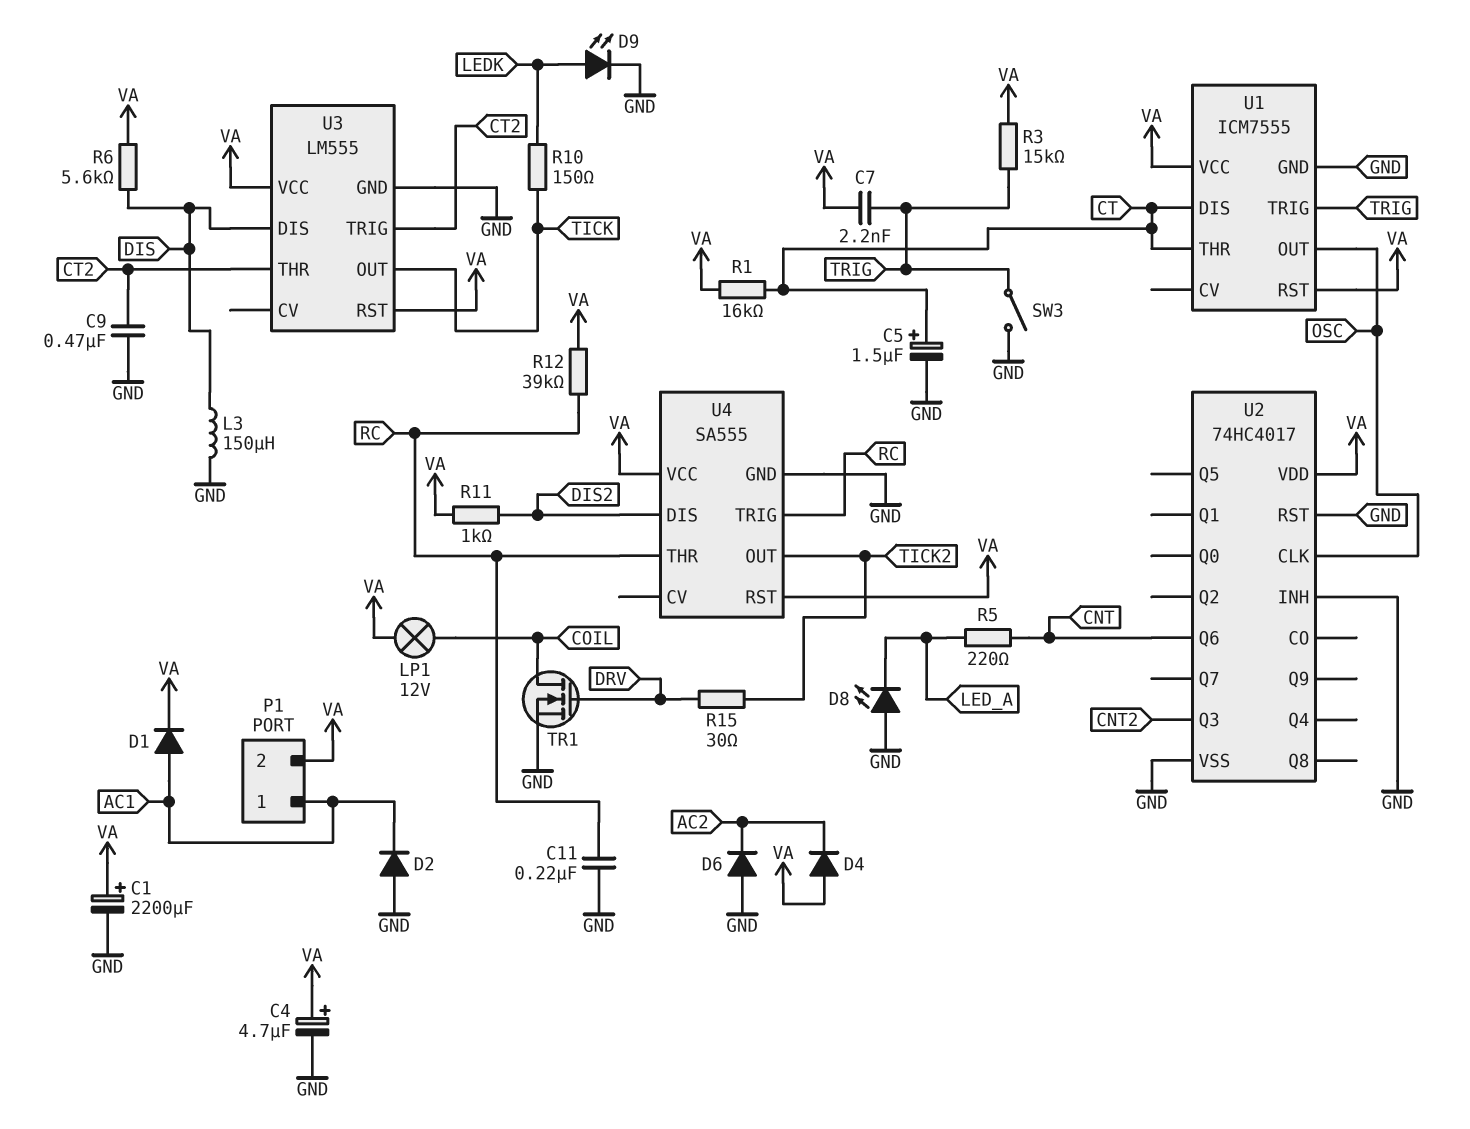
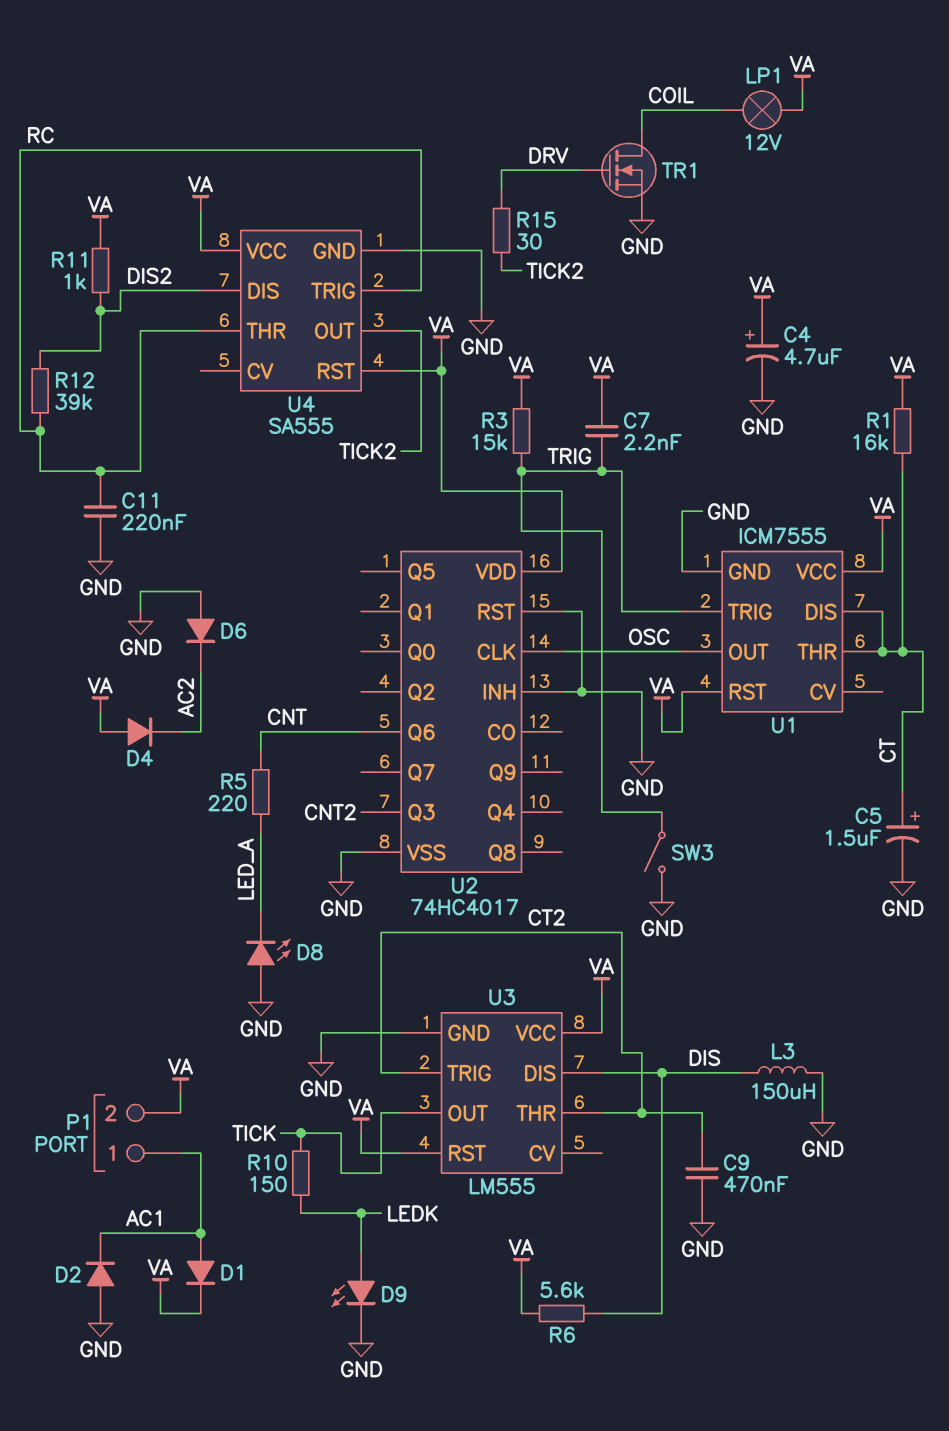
C1: 2200uF (plus VA, minus GND) -> none
R12: 39k (RC, VA) -> 39k (DIS2, RC)

